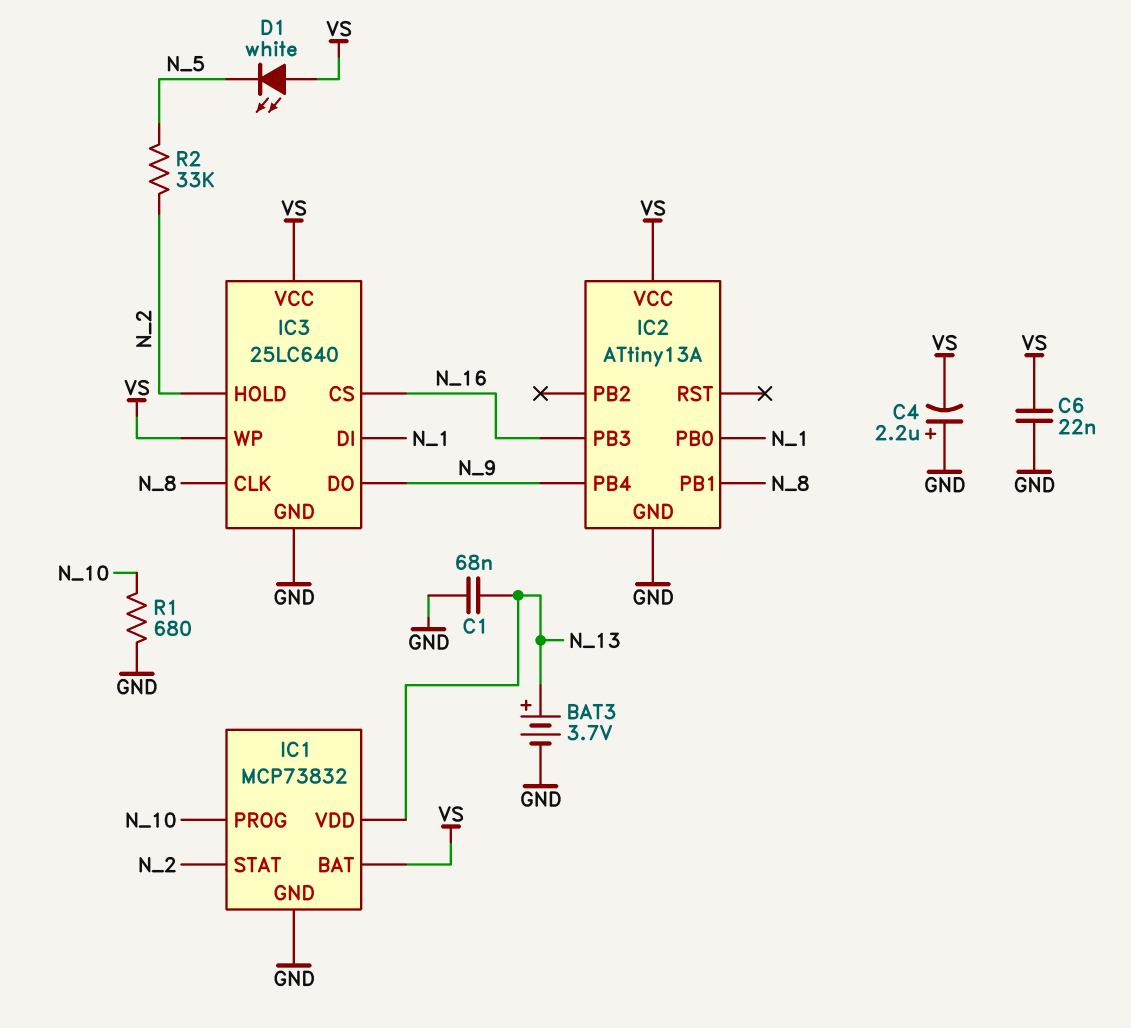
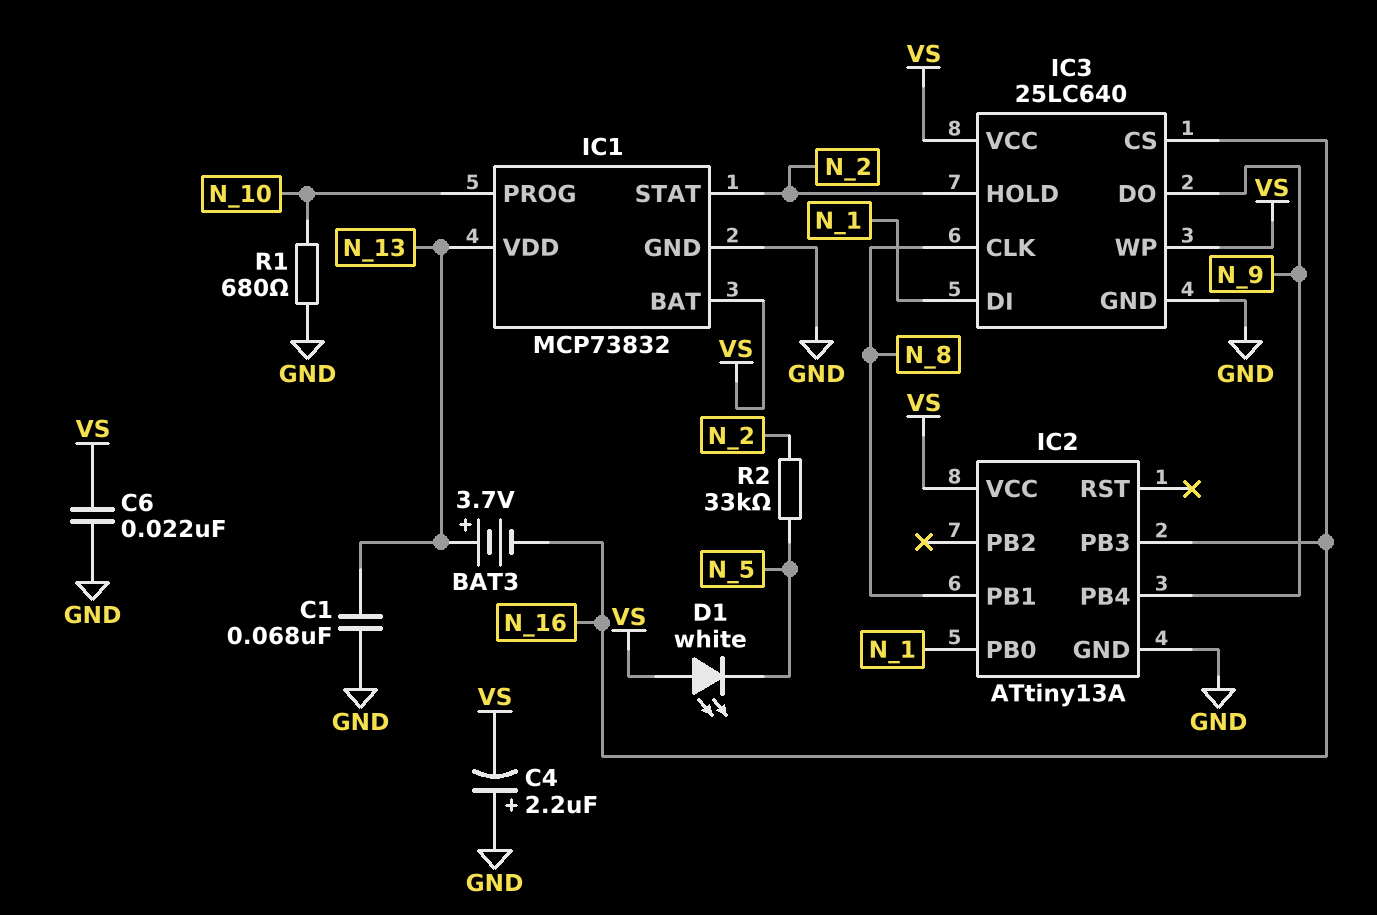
BAT3: 3.7V (plus N_13, minus GND) -> 3.7V (plus N_13, minus N_16)

